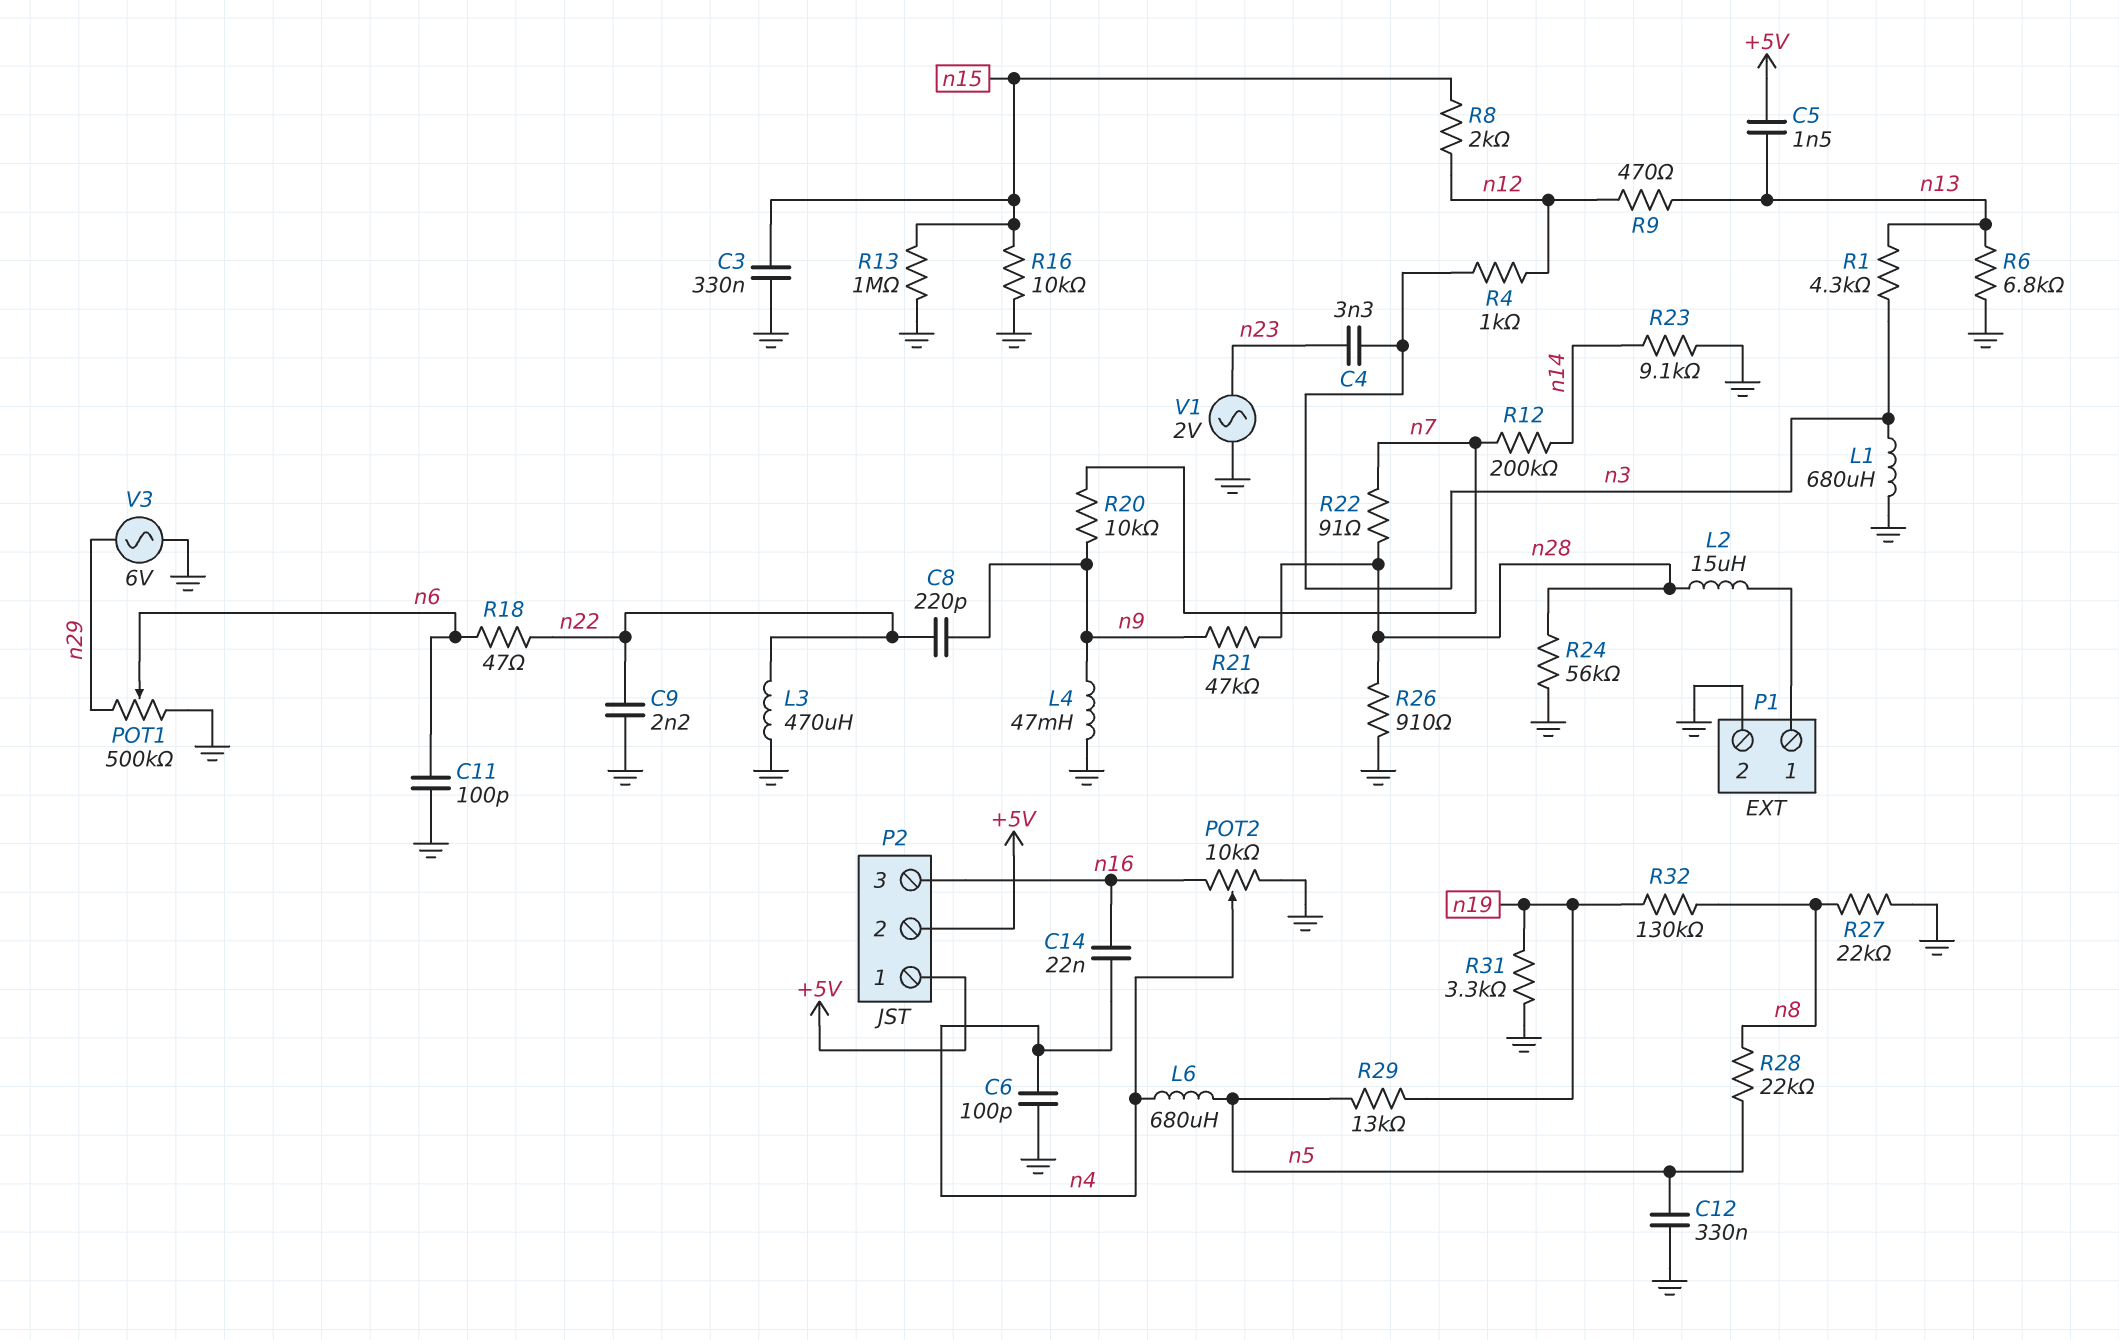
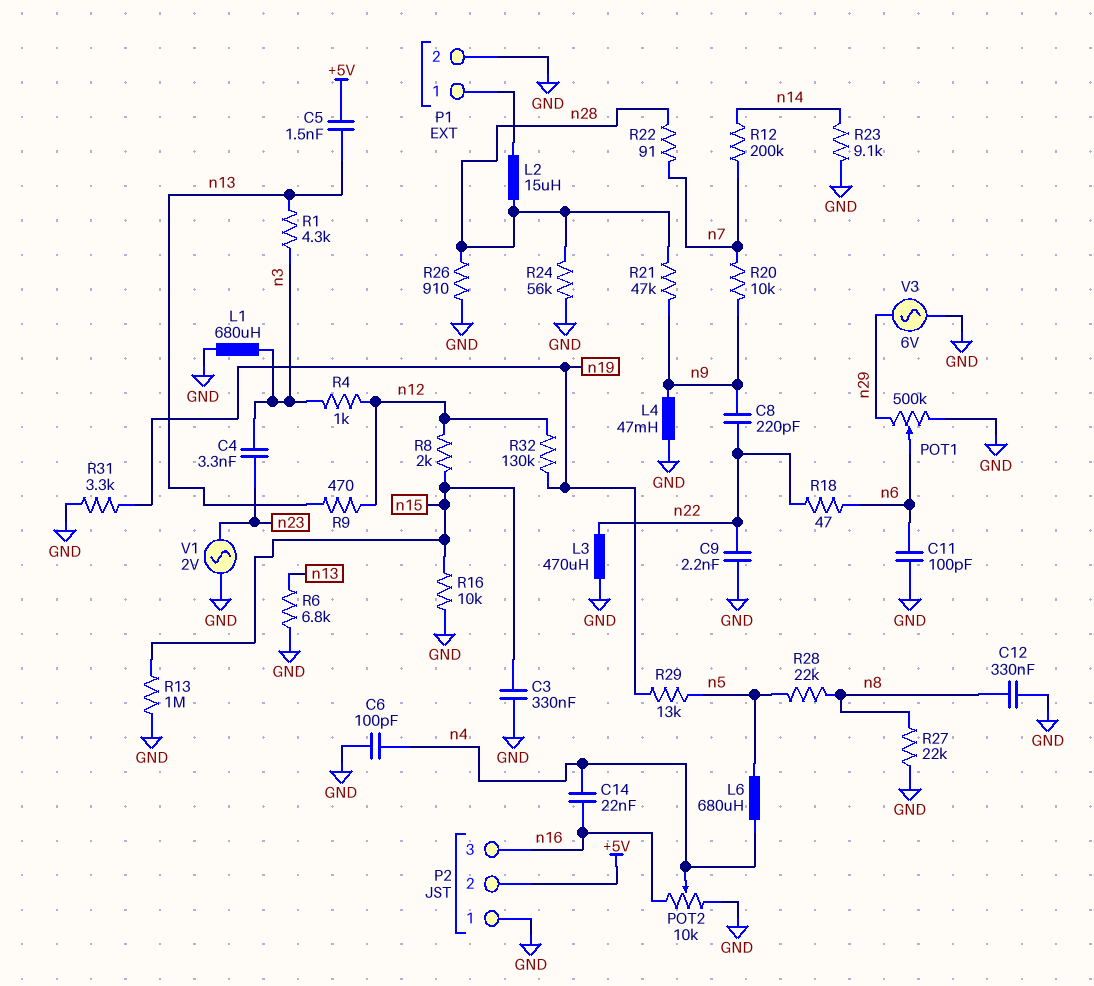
C12: 330nF (GND, n5) -> 330nF (GND, n8)
P2 pin 1: +5V -> GND
R32: 130k (n8, n19) -> 130k (n12, n19)

